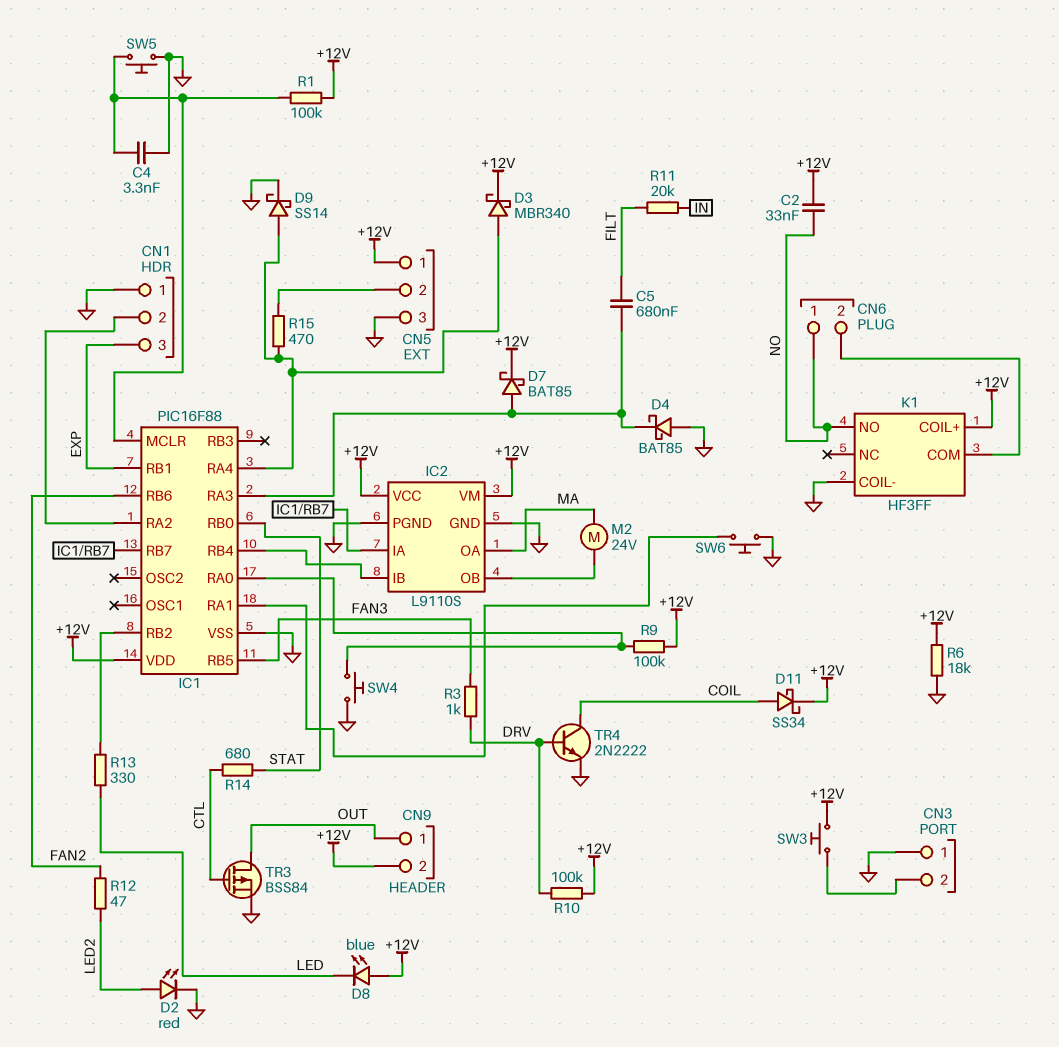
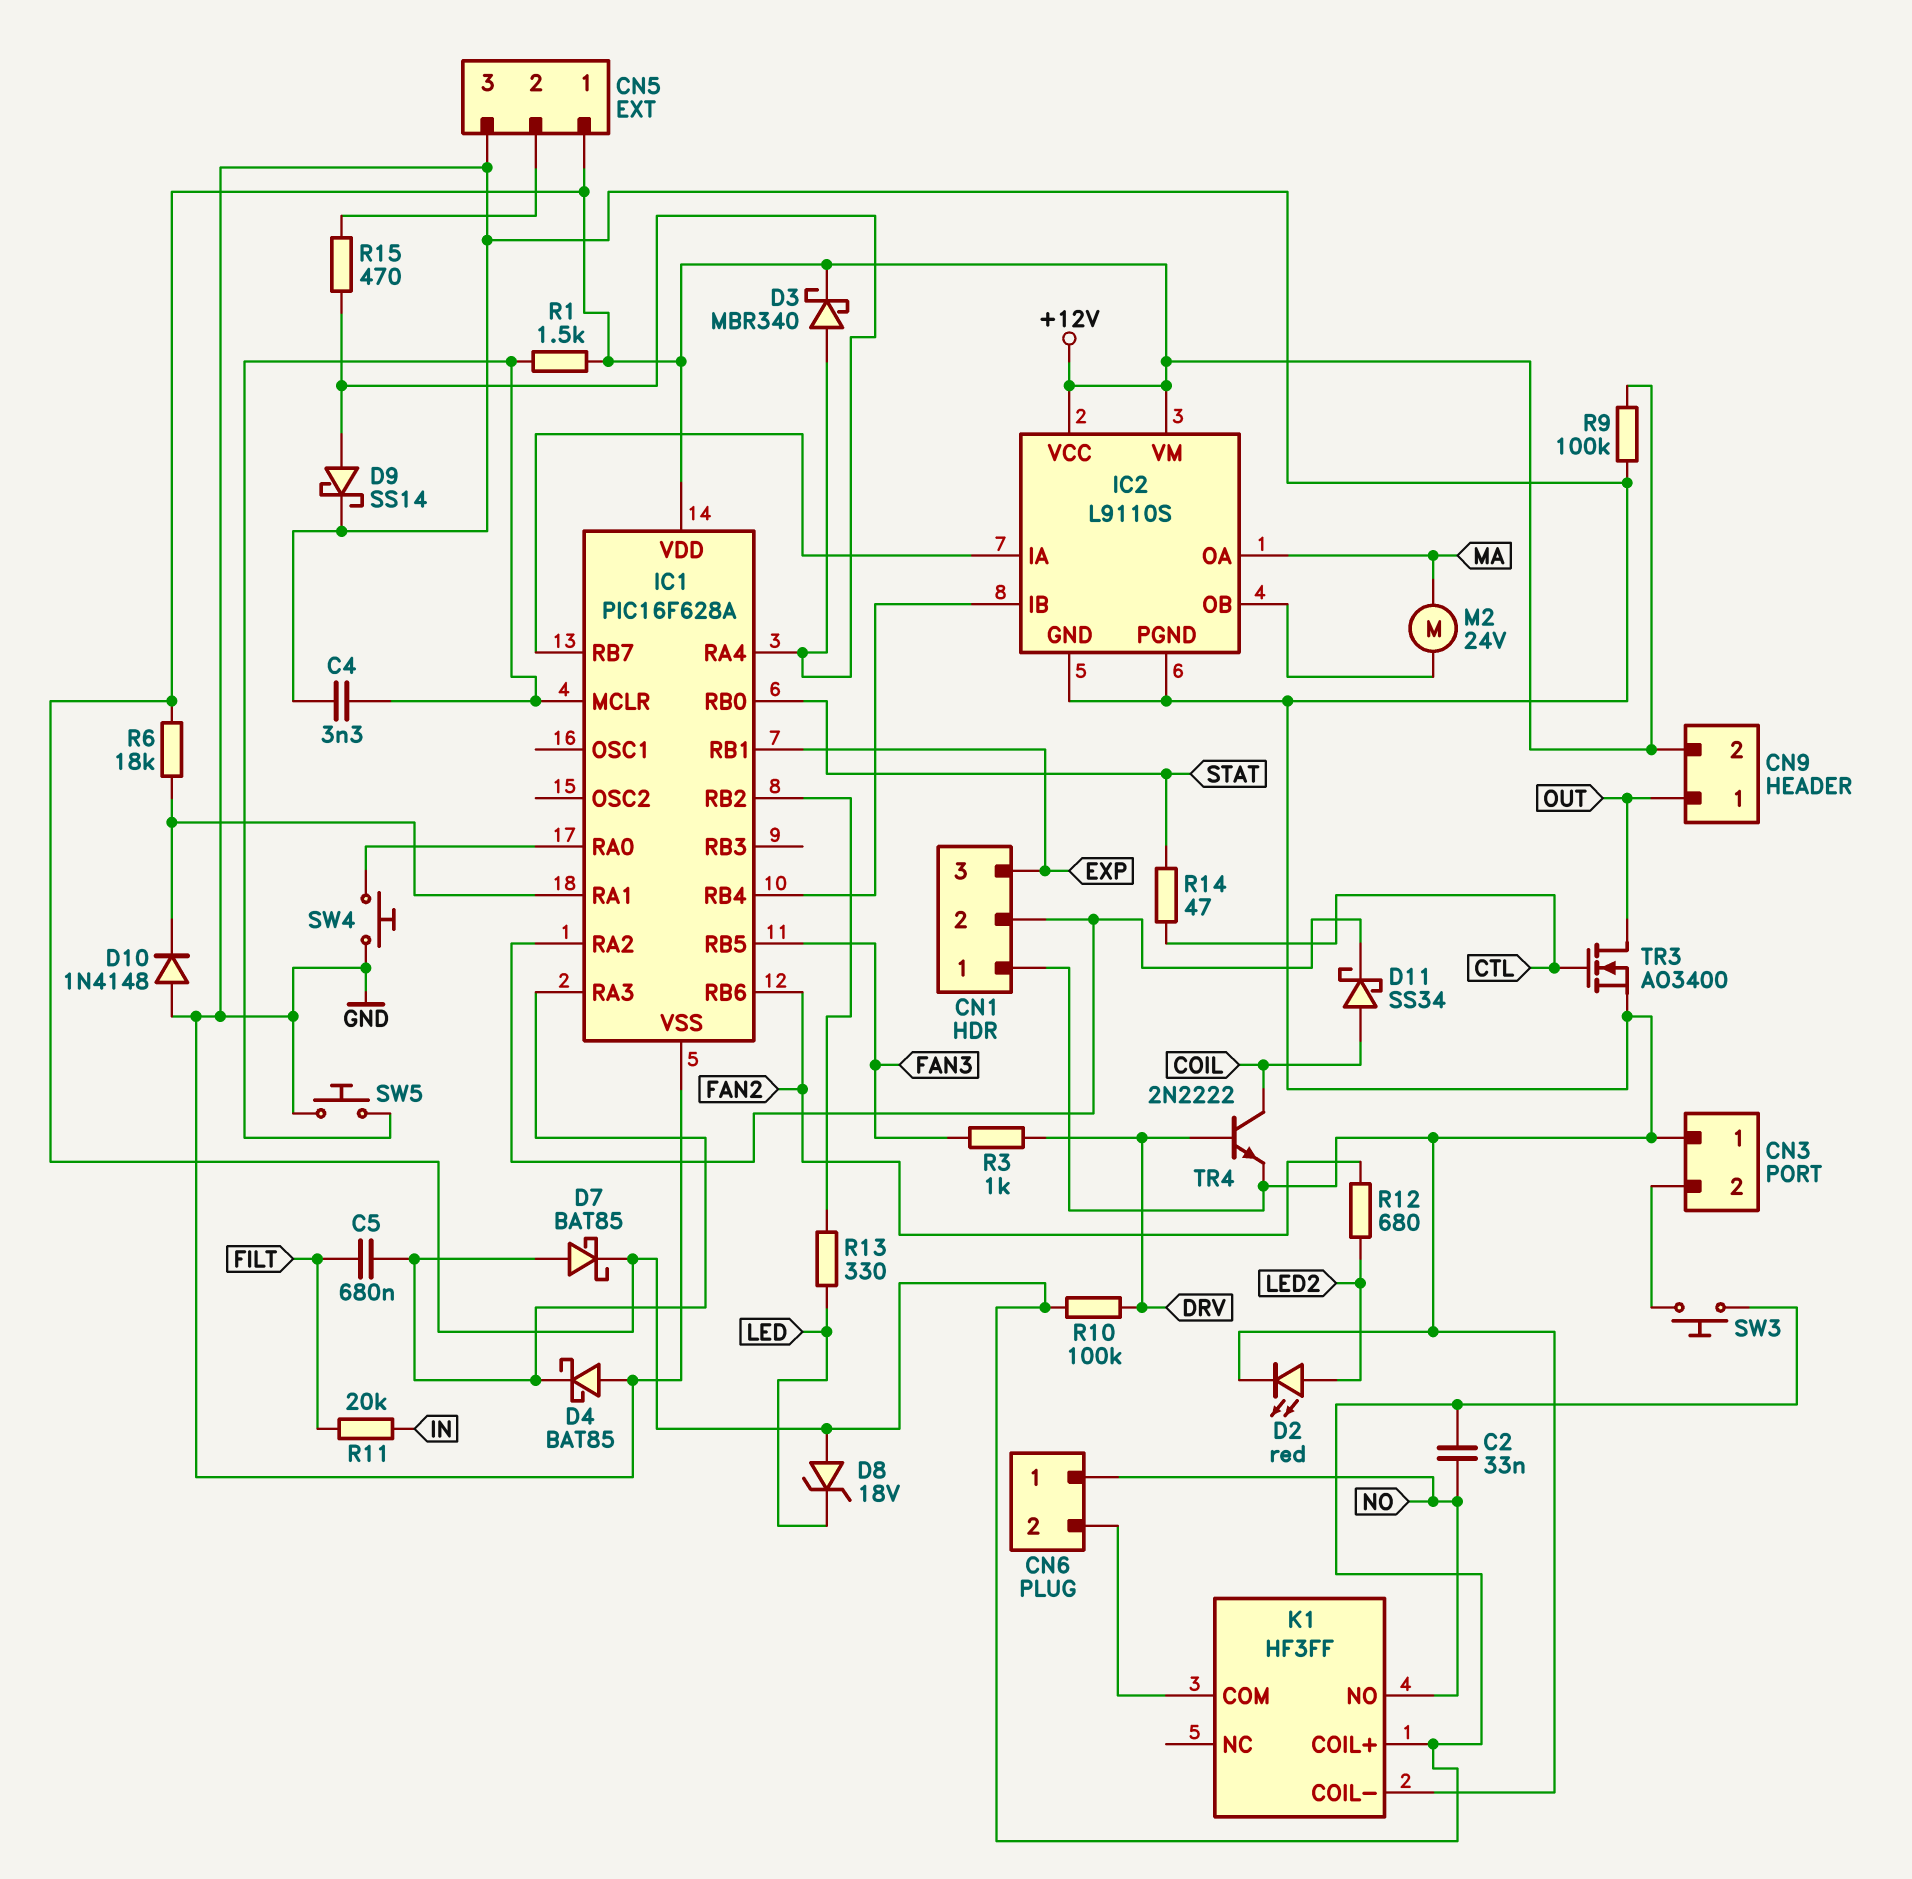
D8: LED blue (A +12V, K LED) -> zener 18V (A +12V, K LED)
D10: none -> diode 1N4148 (A GND, K IC1/RA1)
D11: schottky SS34 (A COIL, K +12V) -> schottky SS34 (A COIL, K CN1/2)
IC1: PIC16F88 -> PIC16F628A
R1: 100k (+12V, IC1/MCLR) -> 1.5k (+12V, IC1/MCLR)
R6: 18k (+12V, GND) -> 18k (+12V, IC1/RA1)
R9: 100k (+12V, IC1/RA0) -> 100k (+12V, GND)
R12: 47 (FAN2, LED2) -> 680 (FAN2, LED2)
R14: 680 (CTL, STAT) -> 47 (CTL, STAT)
SW6: button (GND, IC1/RA1) -> none
TR3: PMOS BSS84 (G CTL, D OUT, S GND) -> NMOS AO3400 (G CTL, D OUT, S GND)

